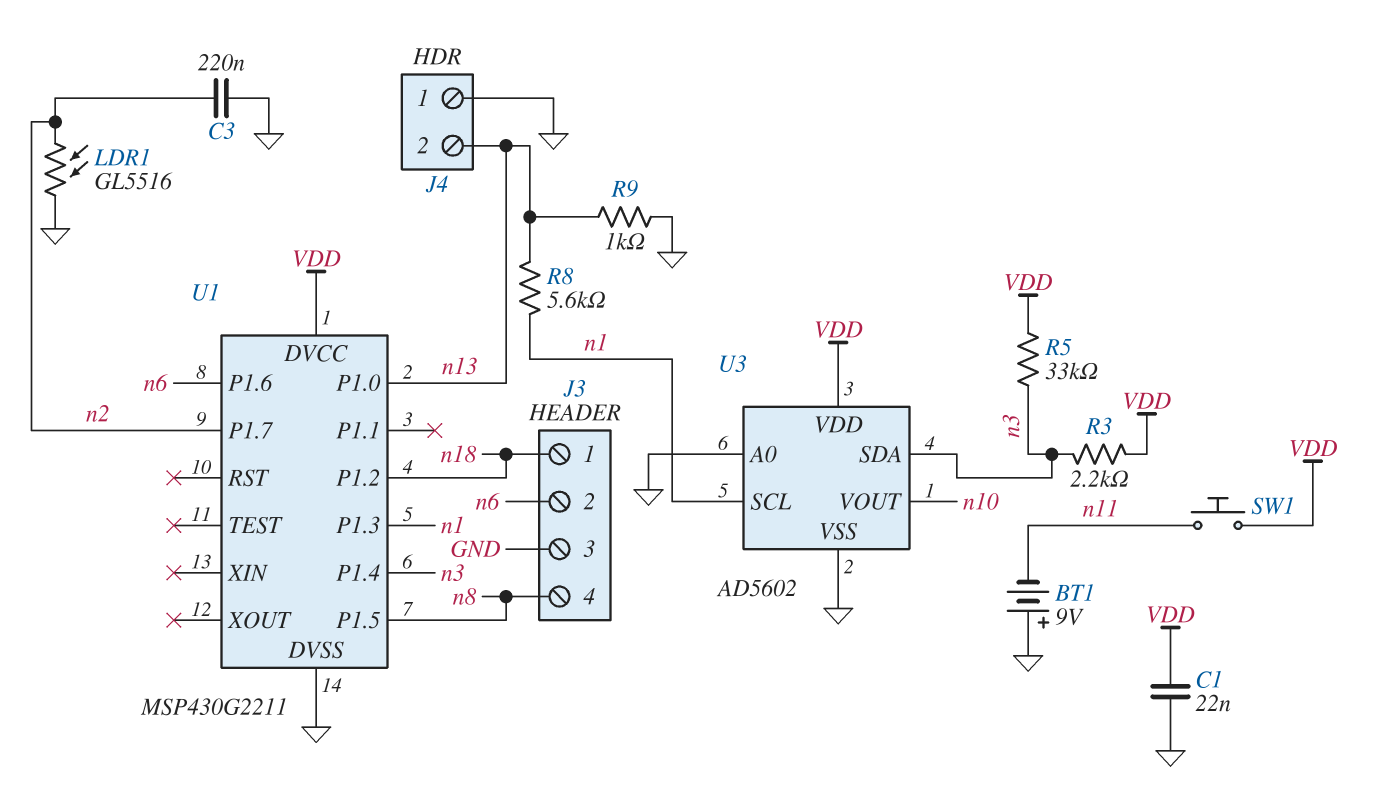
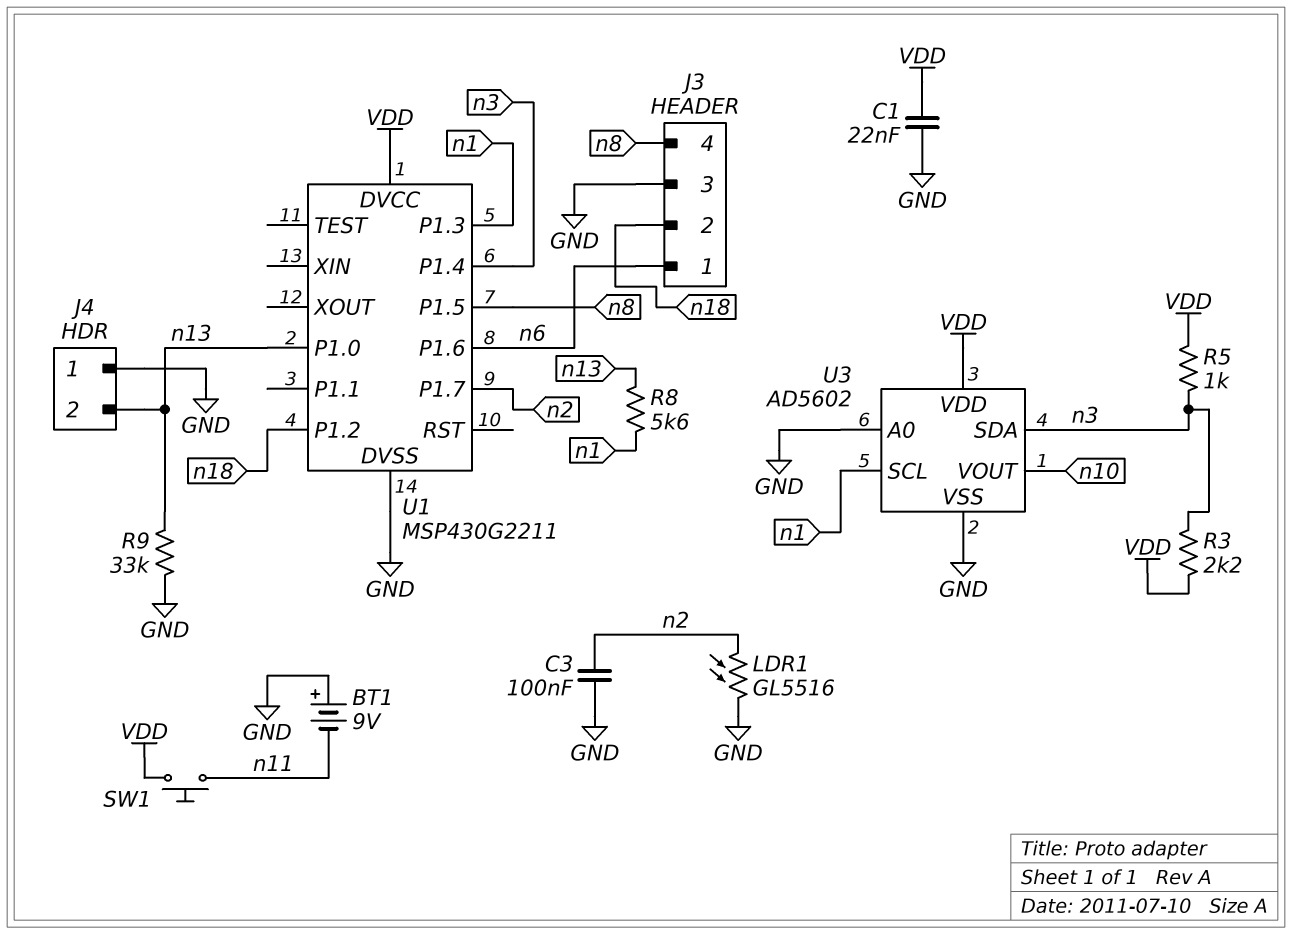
C3: 220nF (GND, n2) -> 100nF (GND, n2)
J3 pin 1: n18 -> n6
J3 pin 2: n6 -> n18
R5: 33k (VDD, n3) -> 1k (VDD, n3)
R9: 1k (GND, n13) -> 33k (GND, n13)

